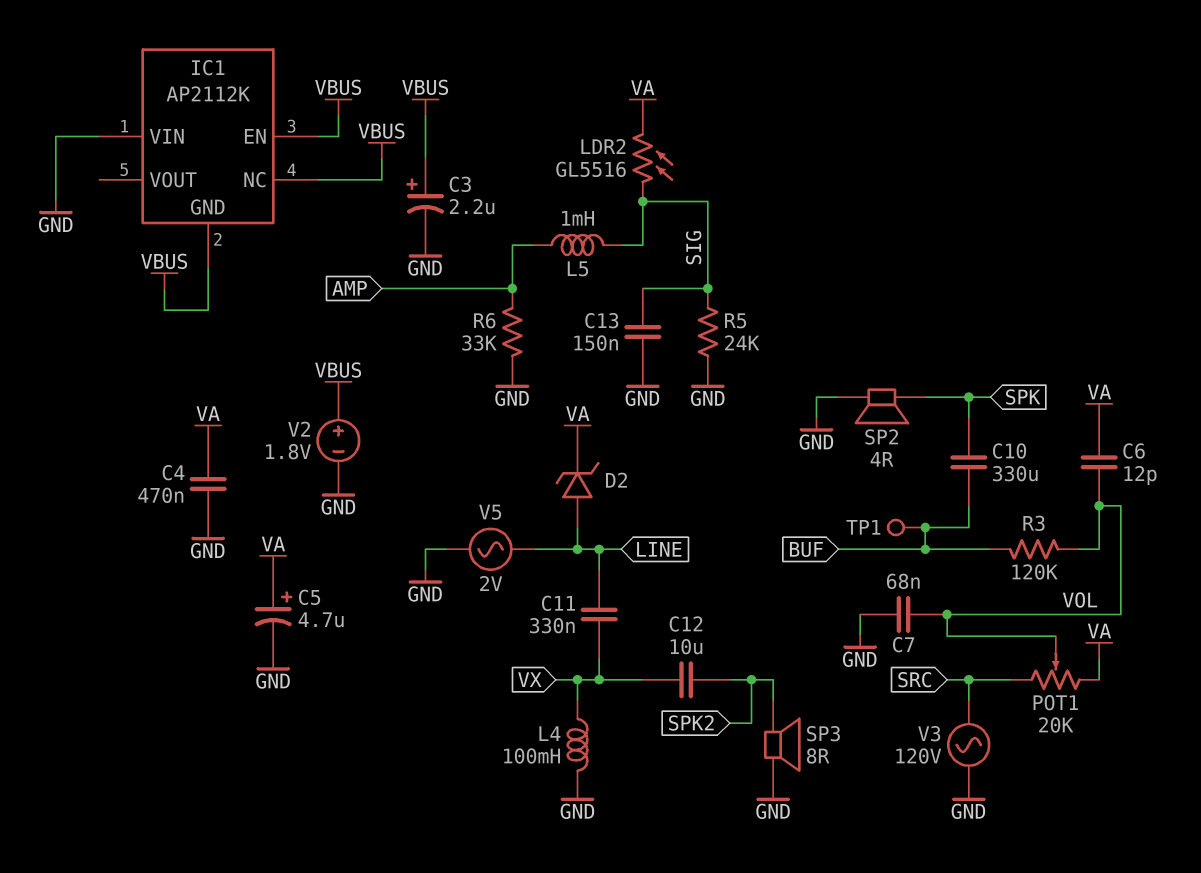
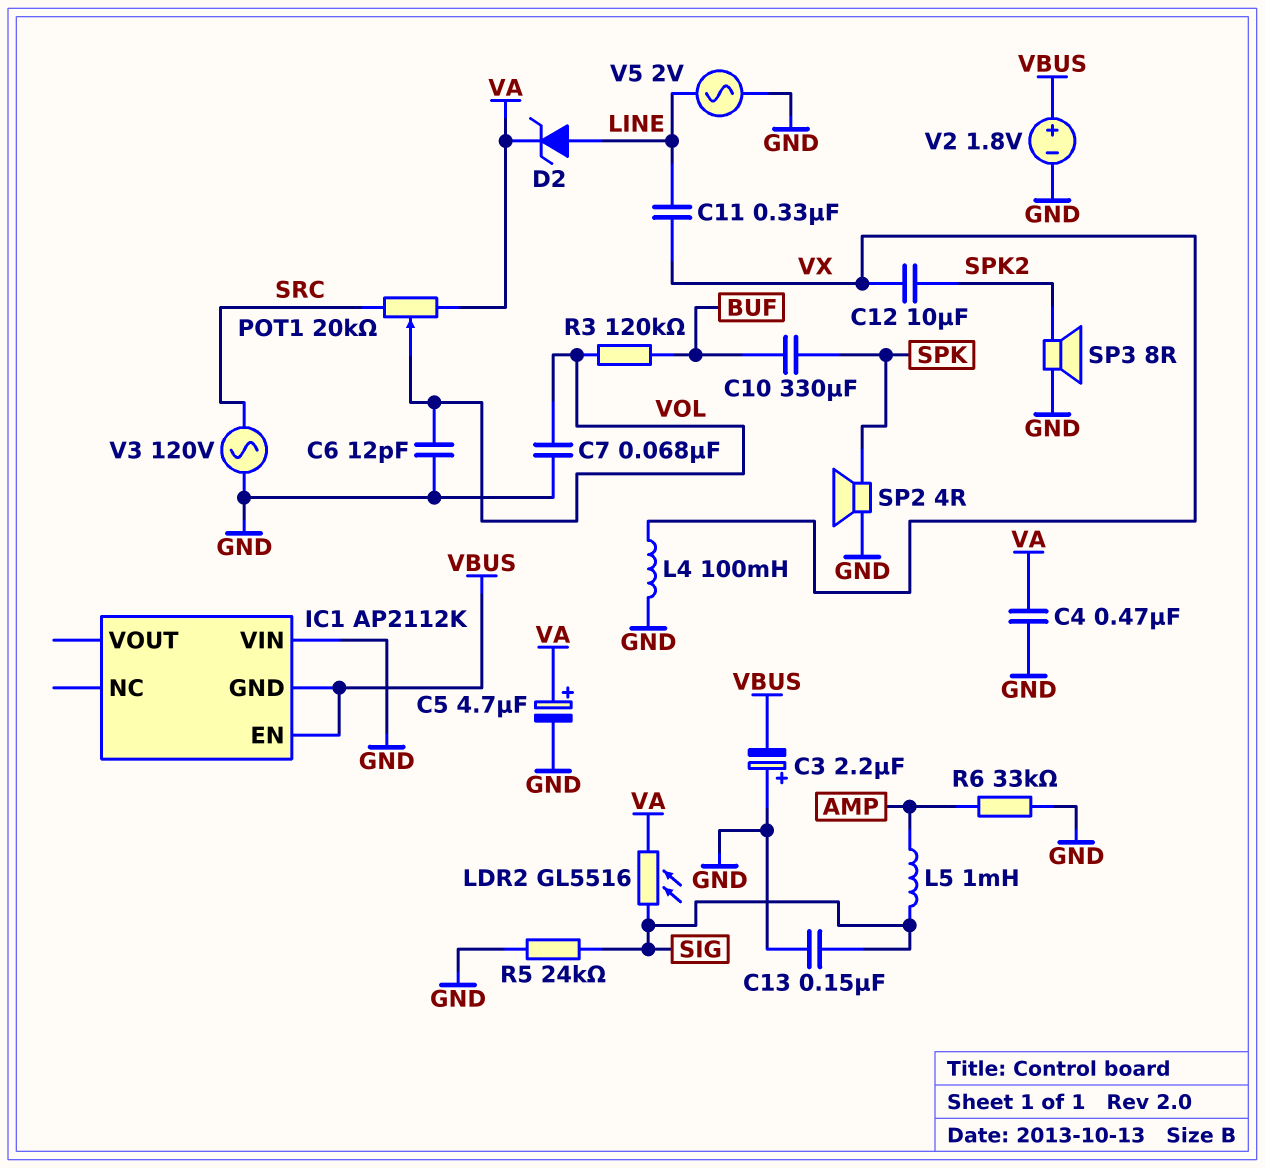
C3: 2.2uF (plus VBUS, minus GND) -> 2.2uF (plus GND, minus VBUS)
C6: 12pF (VA, VOL) -> 12pF (GND, VOL)
IC1 pin NC: VBUS -> none
TP1: test point (BUF) -> none

